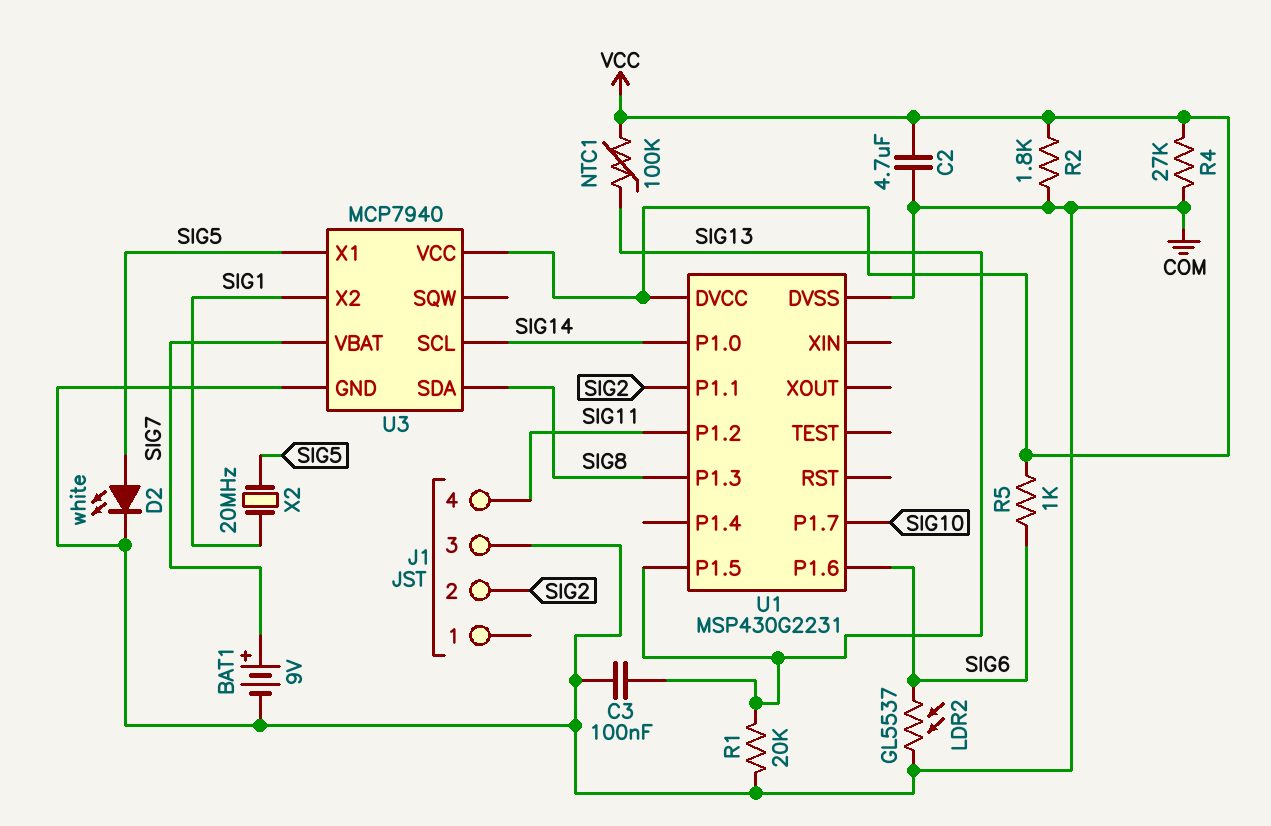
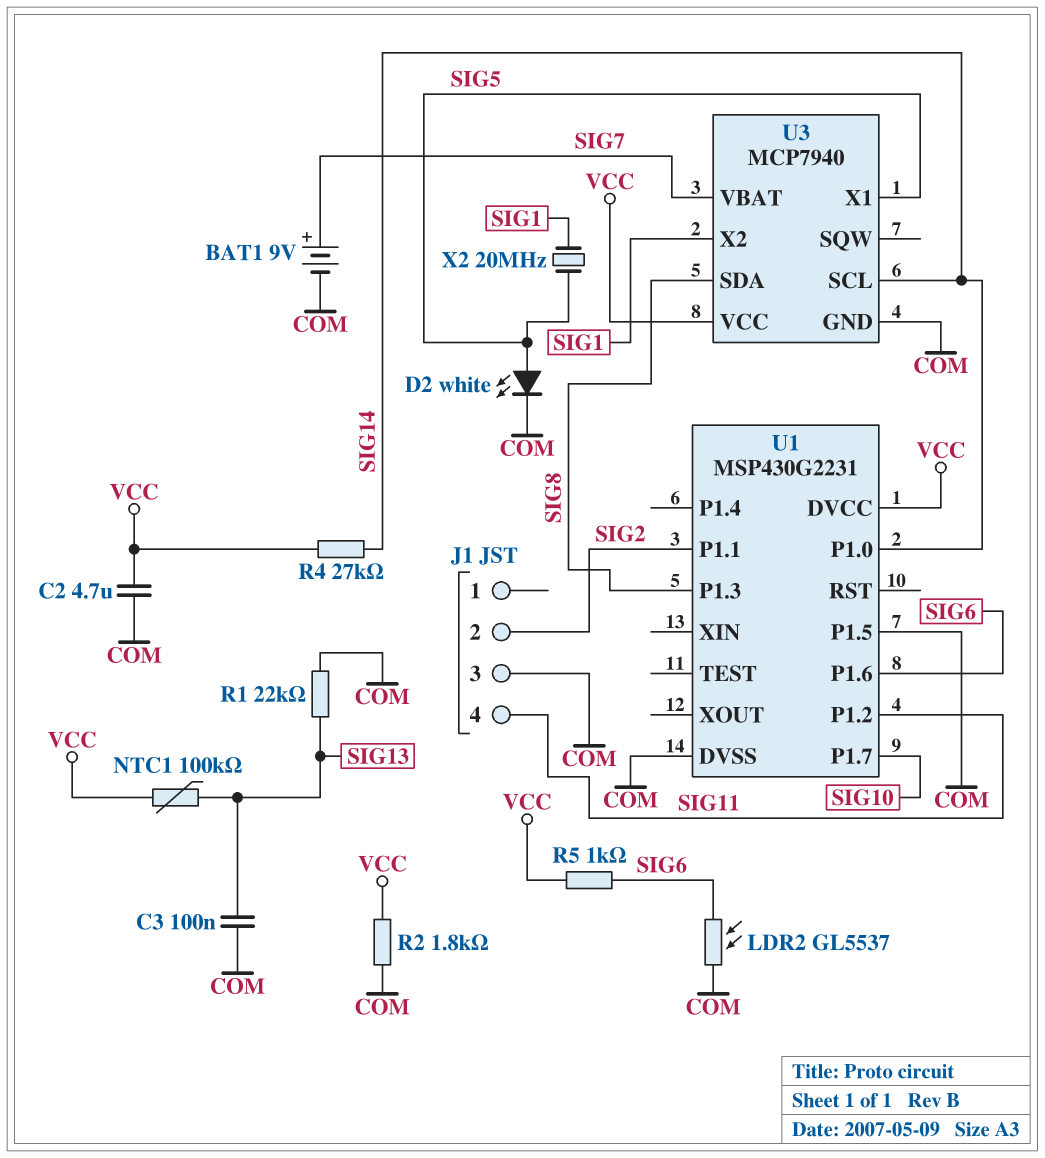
R1: 20k (COM, SIG13) -> 22k (COM, SIG13)
R4: 27k (COM, VCC) -> 27k (SIG14, VCC)
U1 pin P1.5: SIG13 -> COM

